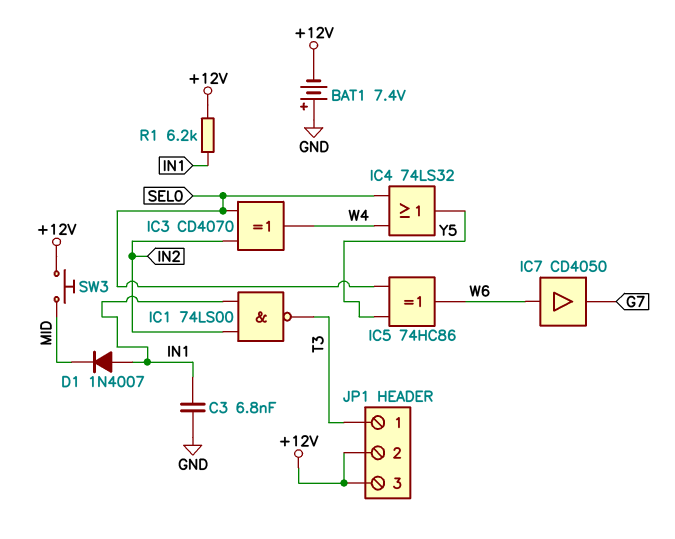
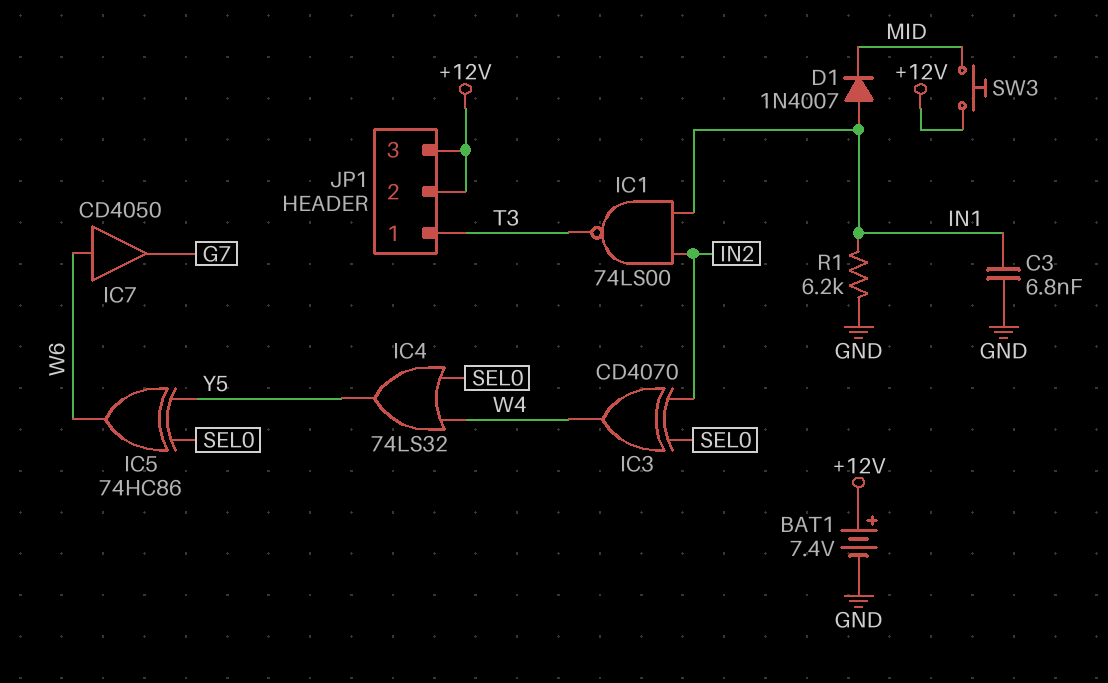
BAT1: 7.4V (plus GND, minus +12V) -> 7.4V (plus +12V, minus GND)
R1: 6.2k (+12V, IN1) -> 6.2k (GND, IN1)

